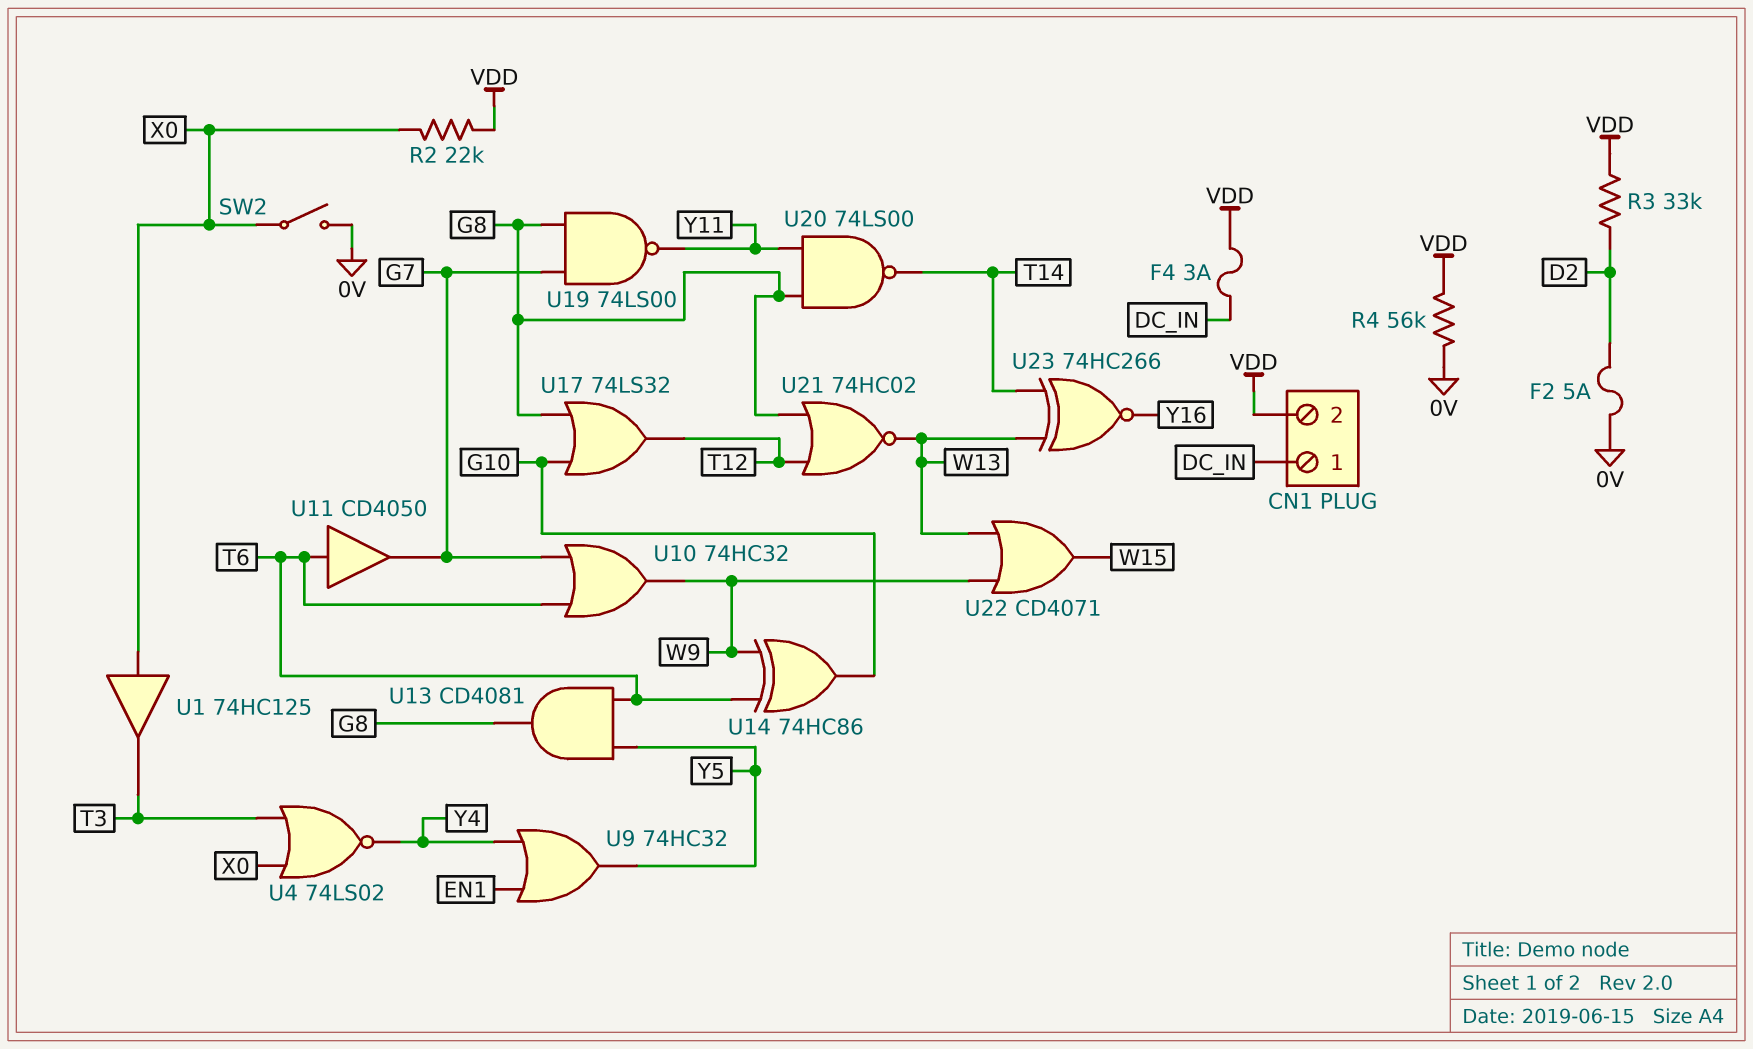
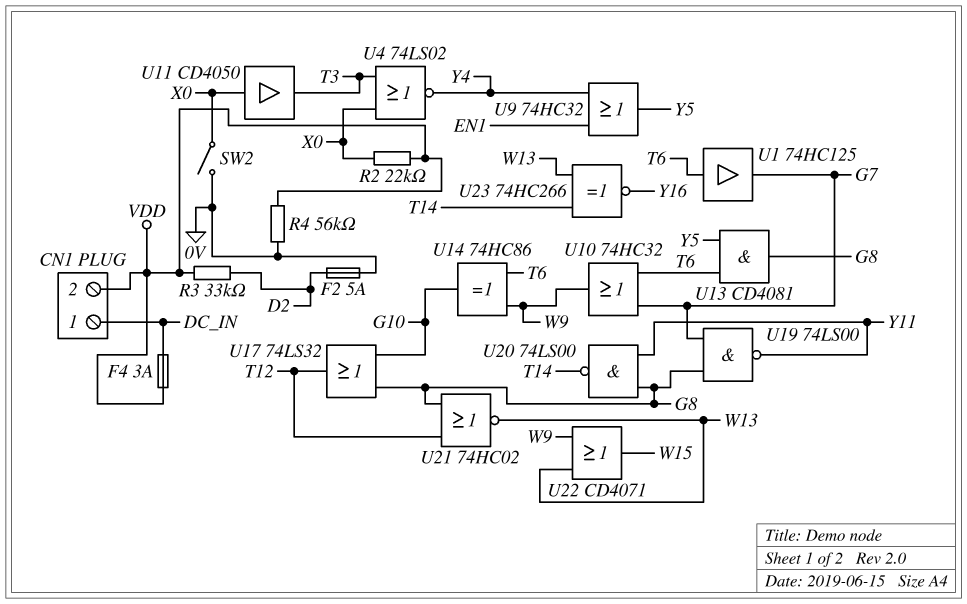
U1: buffer 74HC125 (in X0, out T3) -> buffer 74HC125 (in T6, out G7)
U11: buffer CD4050 (in T6, out G7) -> buffer CD4050 (in X0, out T3)

